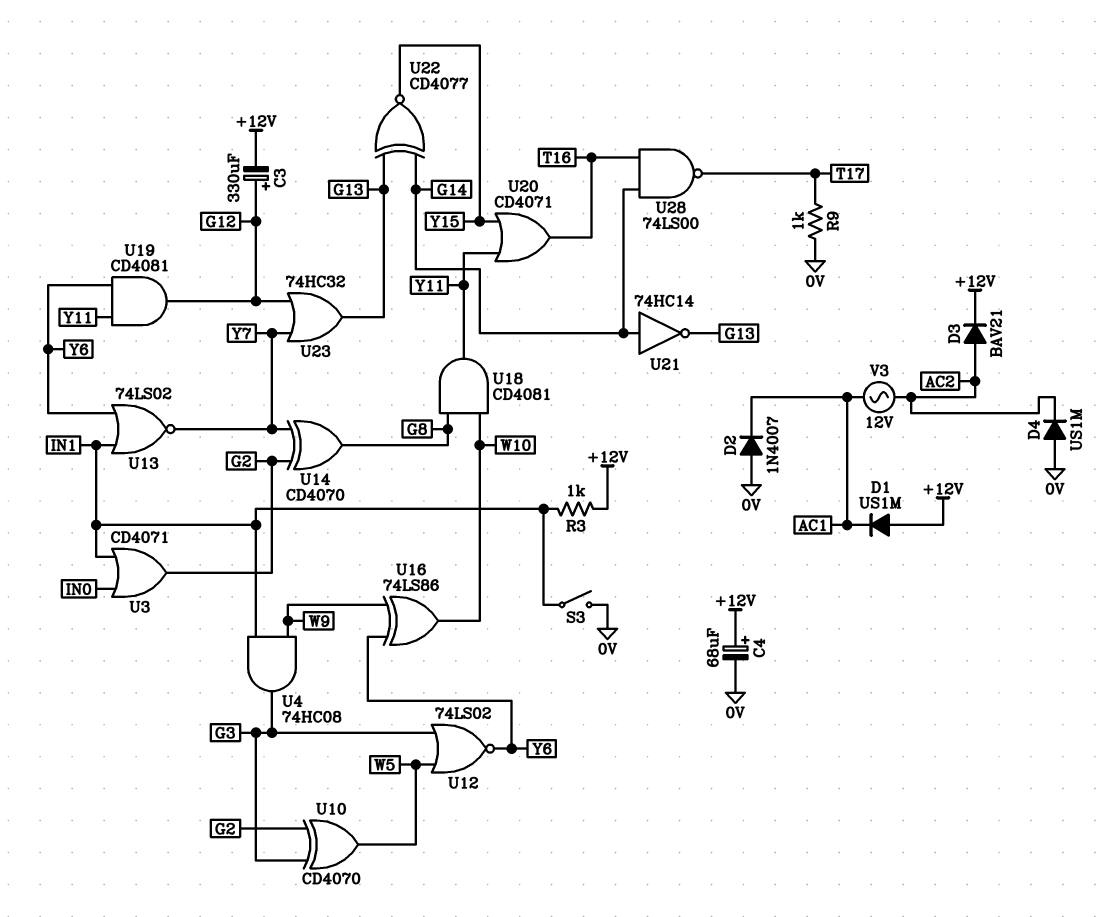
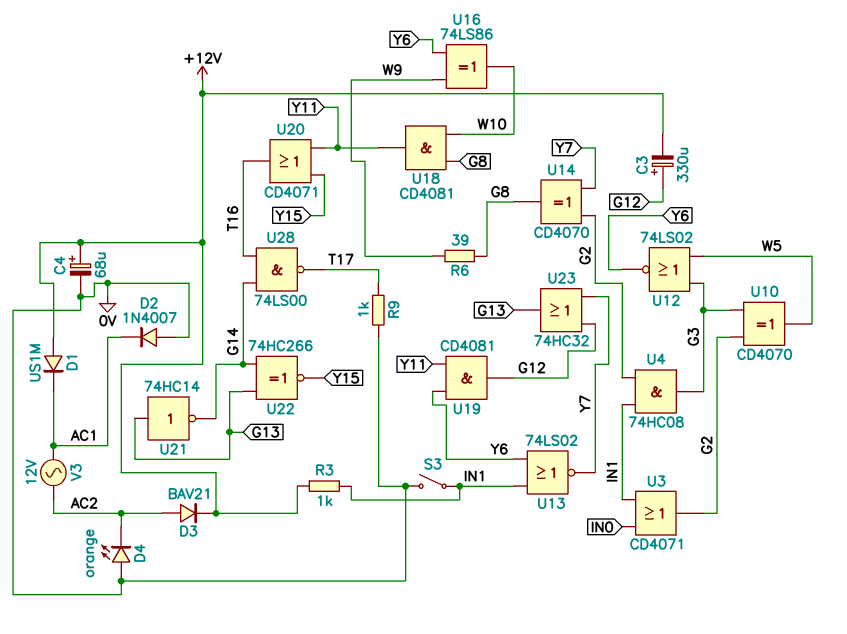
D4: diode US1M (A 0V, K AC2) -> LED orange (A 0V, K AC2)
R6: none -> 39 (G8, W9)
U4: AND 74HC08 (in IN1, in W9, out G3) -> AND 74HC08 (in G2, in IN1, out G3)
U21: NOT 74HC14 (in G14, out G13) -> NOT 74HC14 (in G13, out G14)
U22: XNOR CD4077 (in G13, in G14, out Y15) -> XNOR 74HC266 (in G13, in G14, out Y15)

